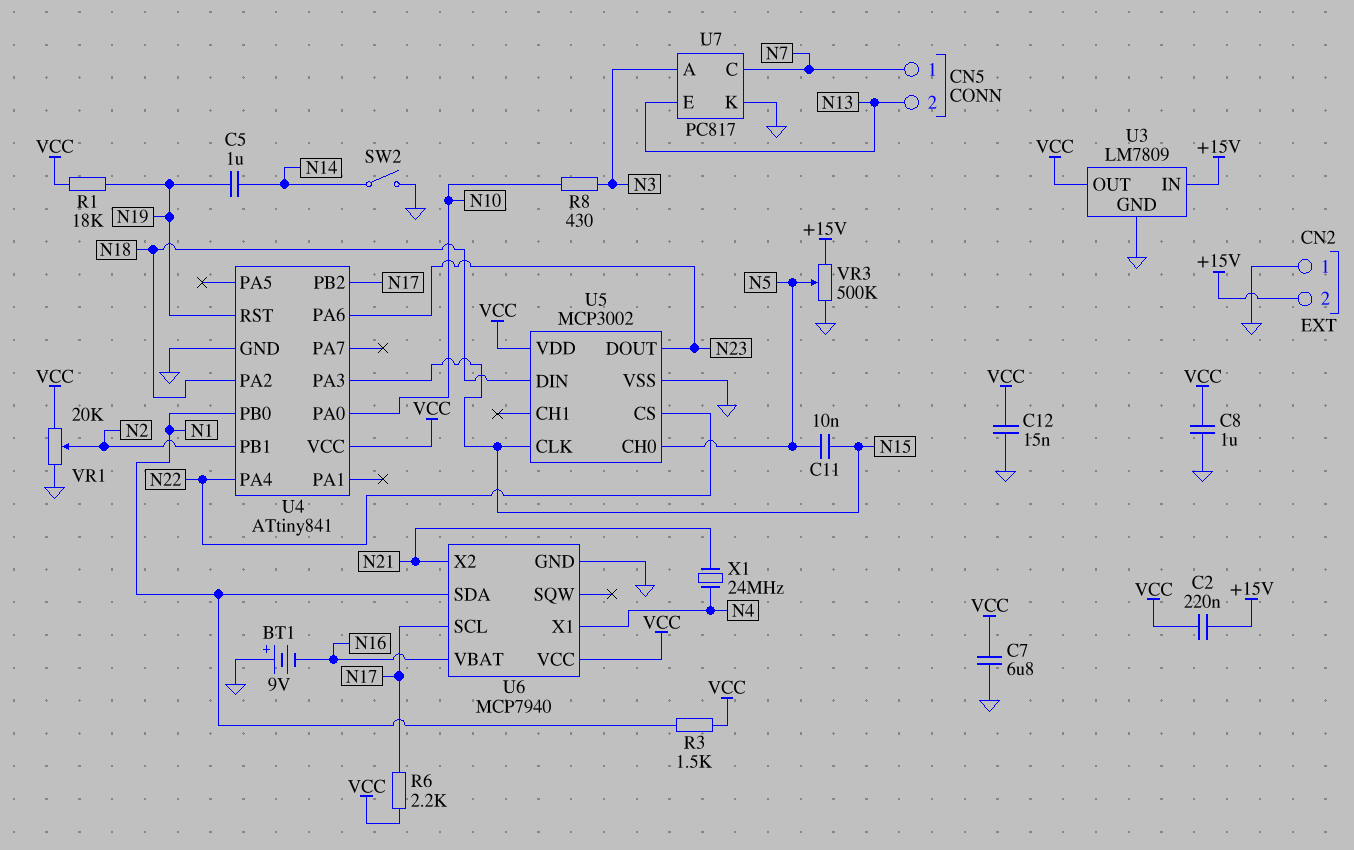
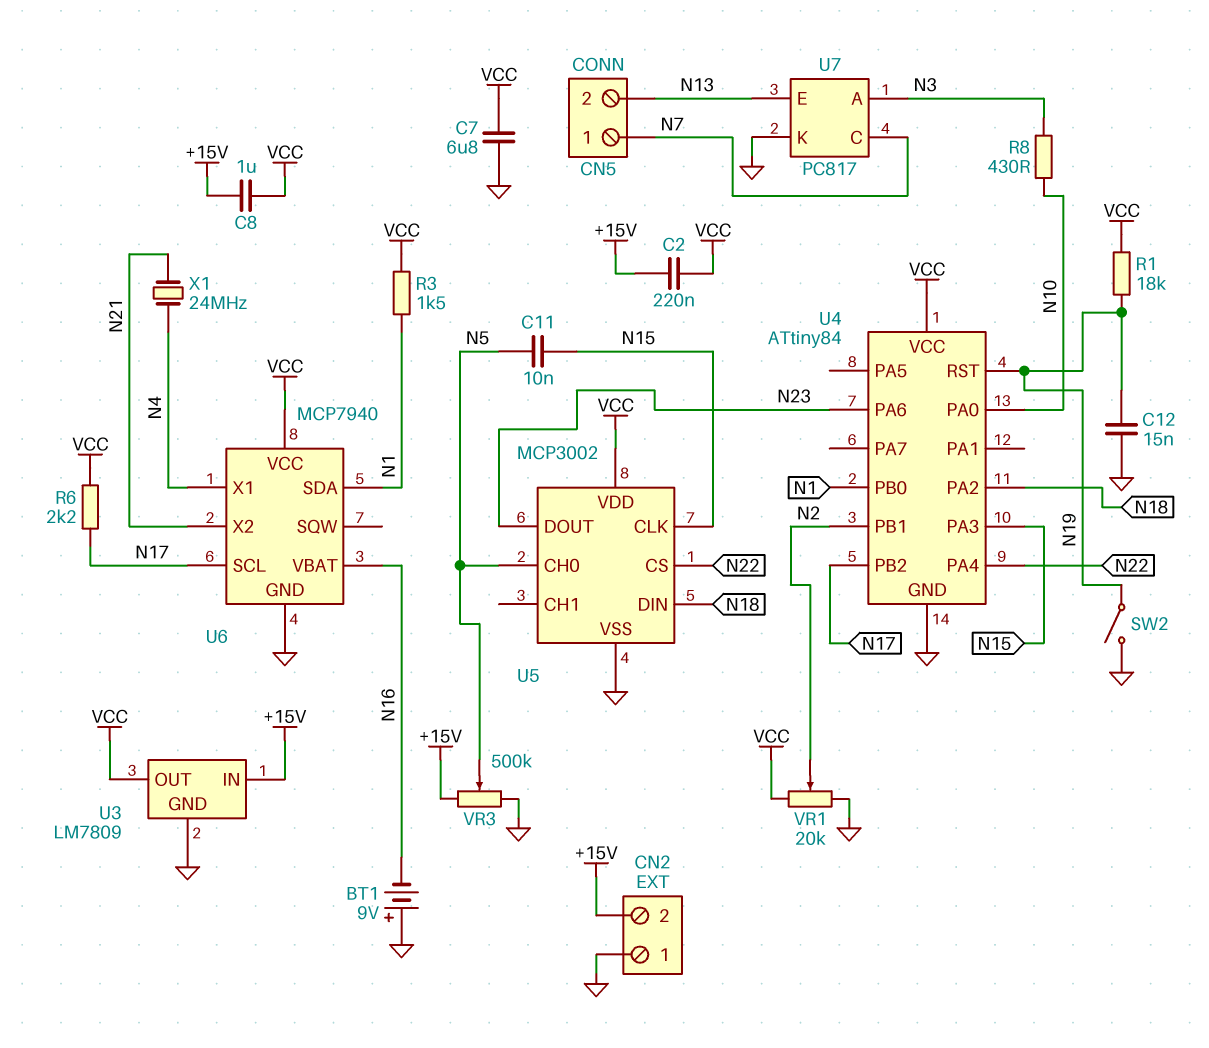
C5: 1uF (N14, N19) -> none
C8: 1uF (GND, VCC) -> 1uF (+15V, VCC)
C12: 15nF (GND, VCC) -> 15nF (GND, N19)
SW2: switch (GND, N14) -> switch (GND, N19)
U4: ATtiny841 -> ATtiny84

